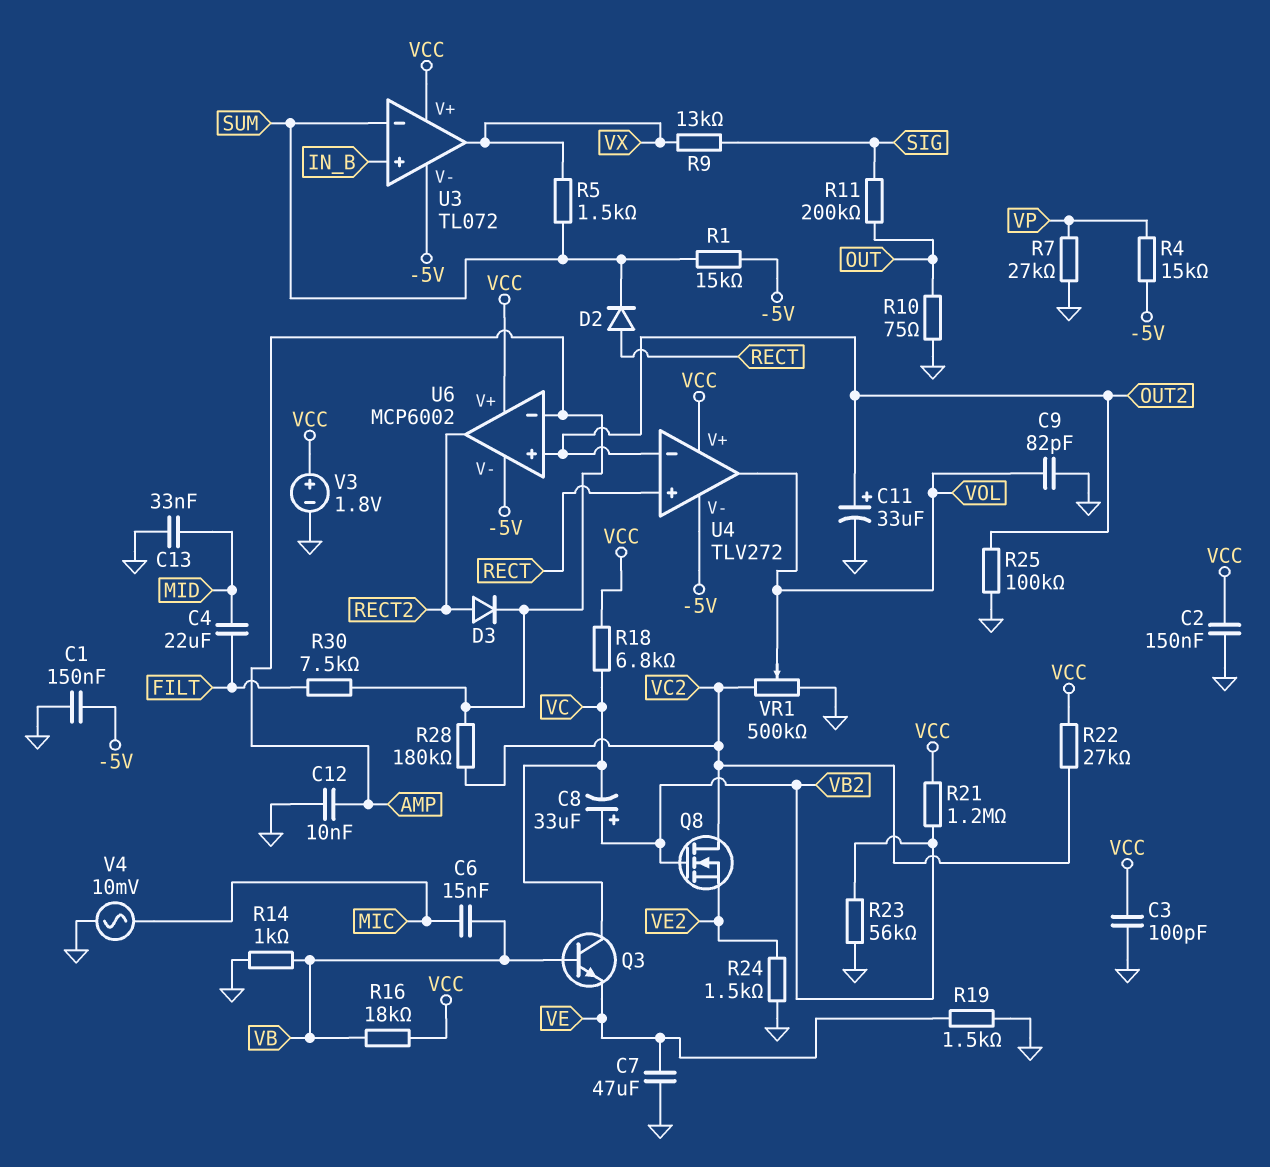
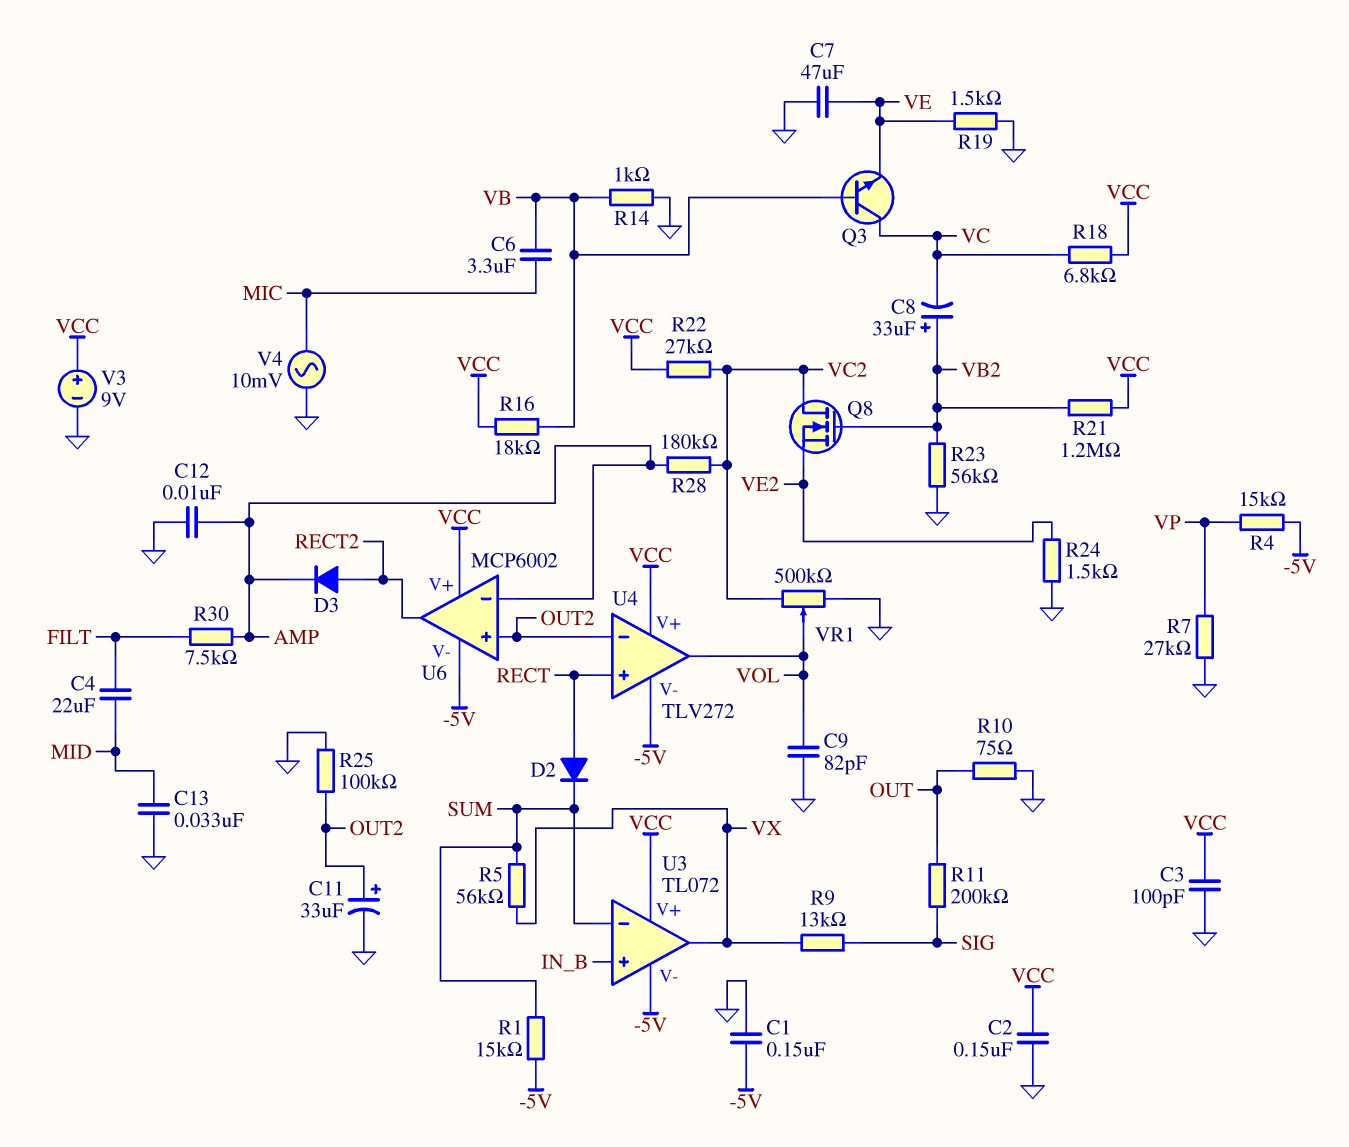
C6: 15nF (MIC, VB) -> 3.3uF (MIC, VB)
R5: 1.5k (SUM, VX) -> 56k (SUM, VX)
V3: 1.8V (plus VCC, minus GND) -> 9V (plus VCC, minus GND)

